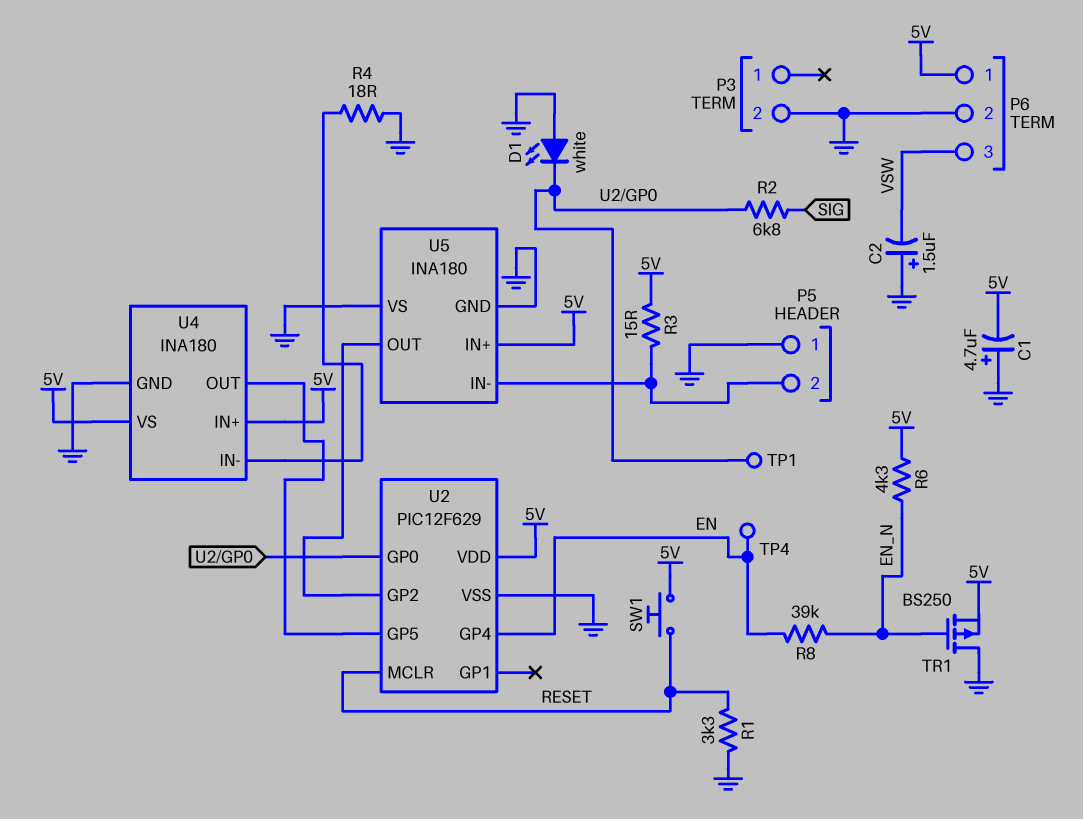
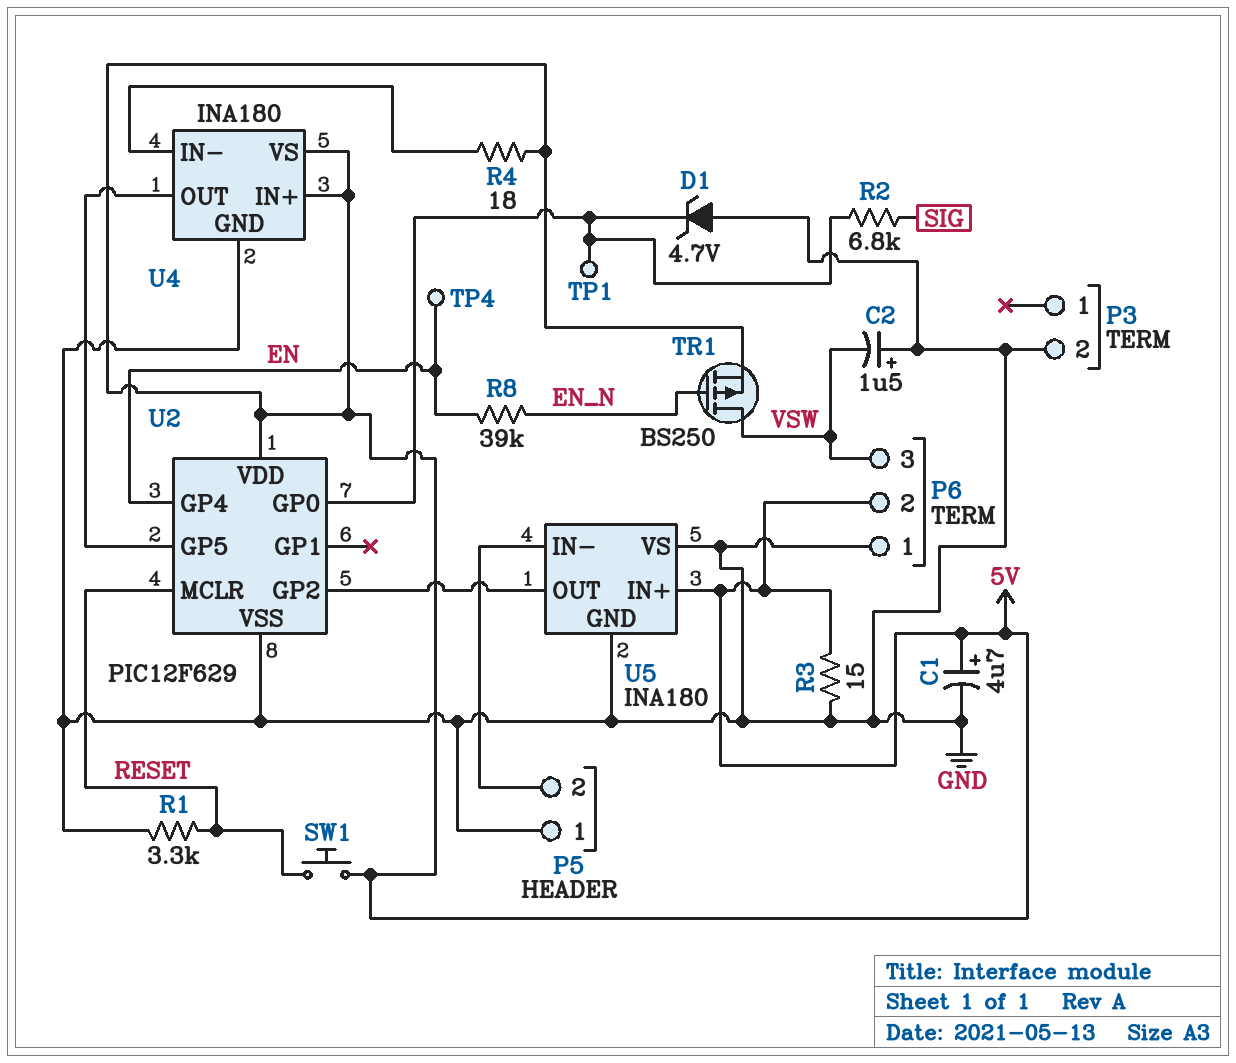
C1: 4.7uF (plus GND, minus 5V) -> 4.7uF (plus 5V, minus GND)
D1: LED white (A GND, K U2/GP0) -> zener 4.7V (A GND, K U2/GP0)
P6 pin 1: 5V -> GND
P6 pin 2: GND -> 5V
R3: 15 (5V, P5/2) -> 15 (5V, GND)
R4: 18 (GND, U4/IN-) -> 18 (5V, U4/IN-)
R6: 4.3k (5V, EN_N) -> none
TR1: PMOS BS250 (G EN_N, D GND, S 5V) -> PMOS BS250 (G EN_N, D VSW, S 5V)

